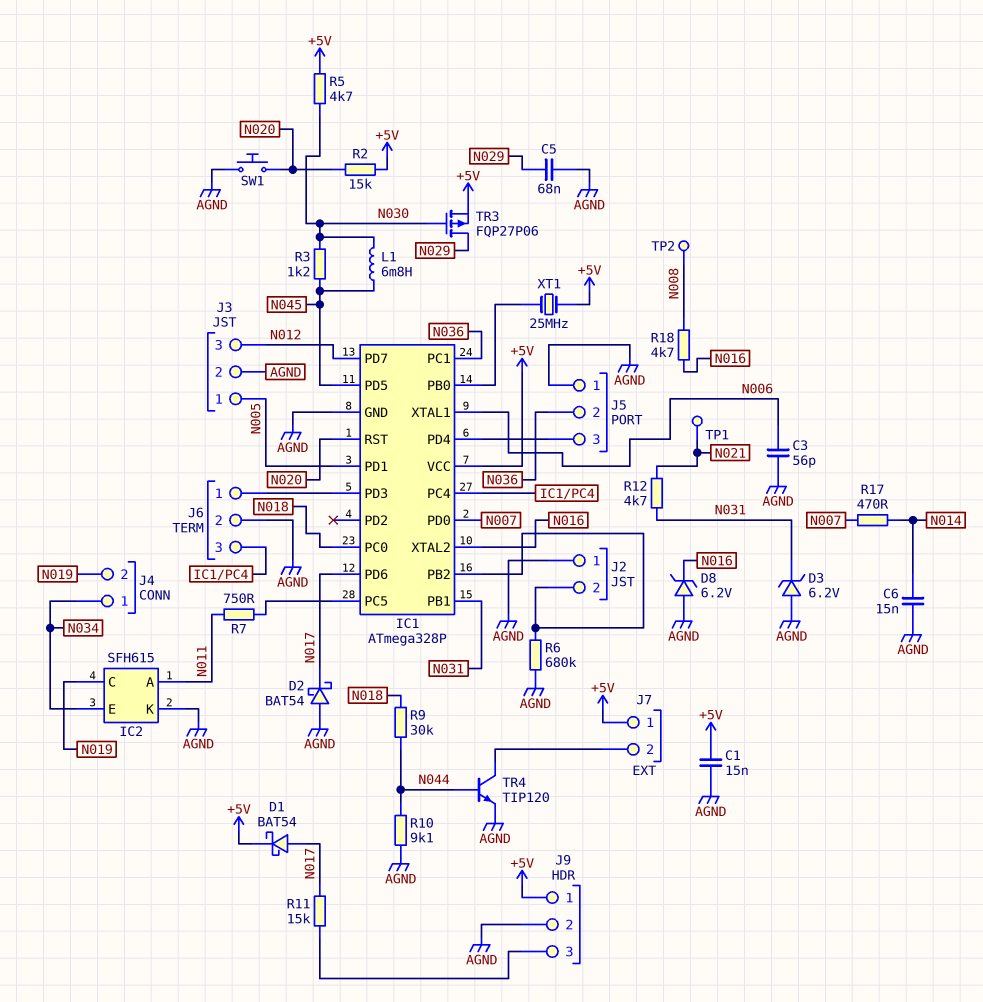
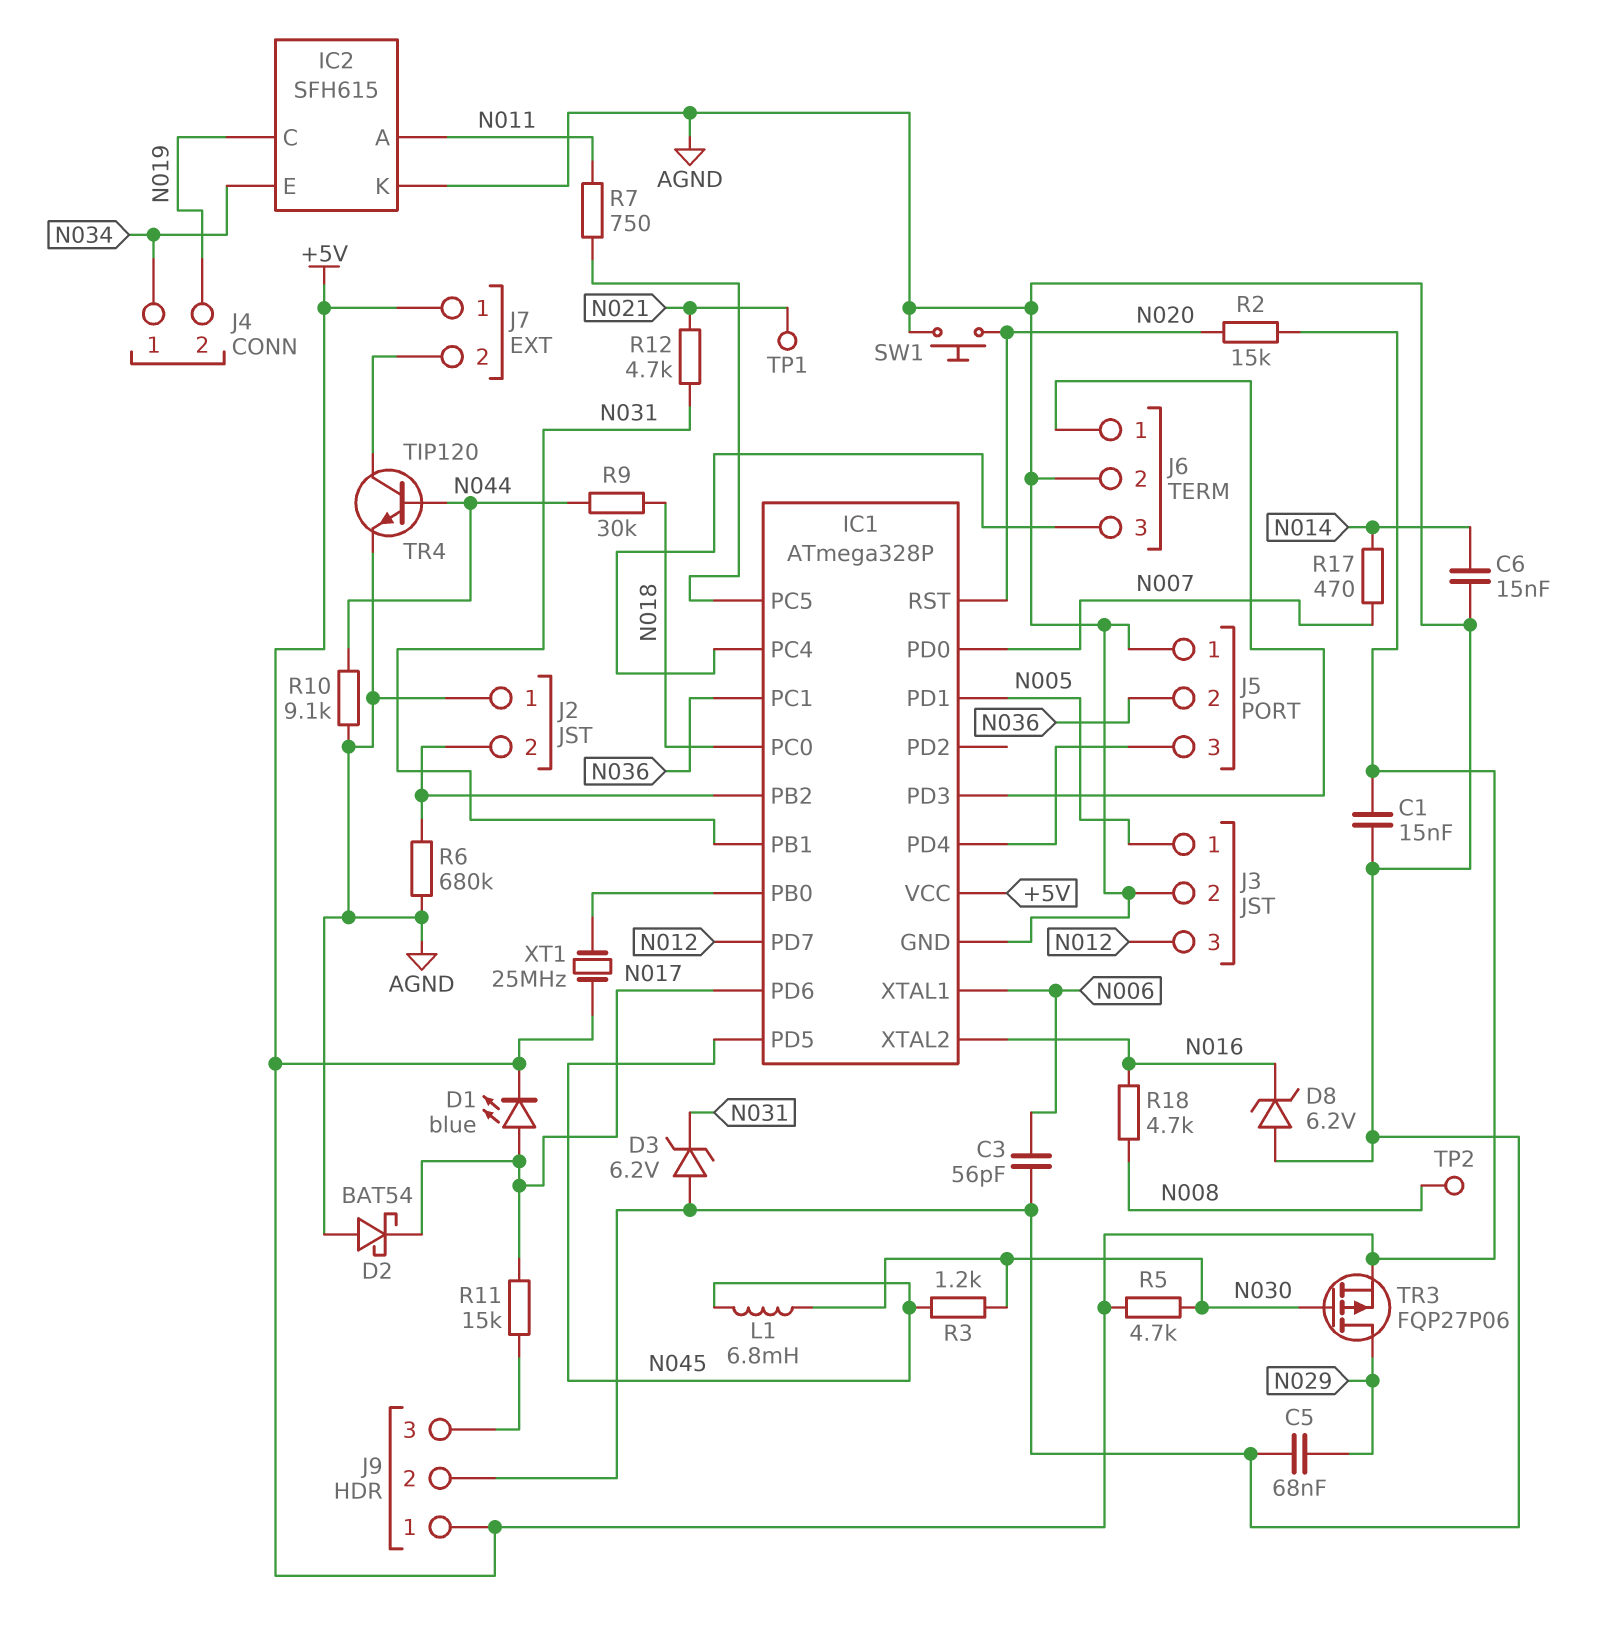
D1: schottky BAT54 (A N017, K +5V) -> LED blue (A N017, K +5V)

